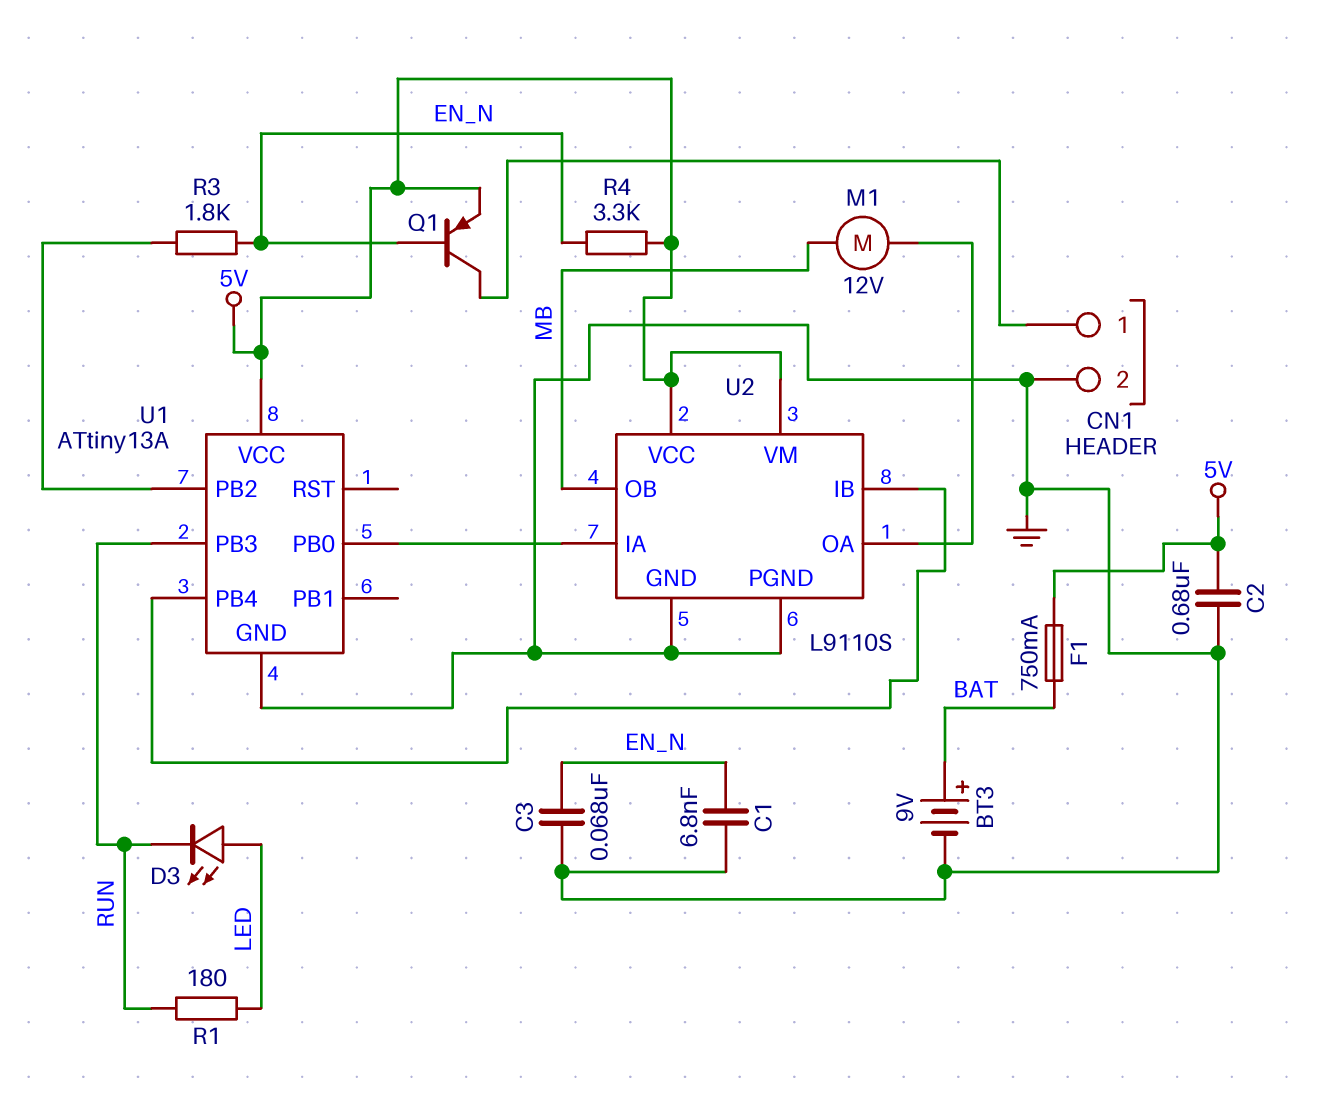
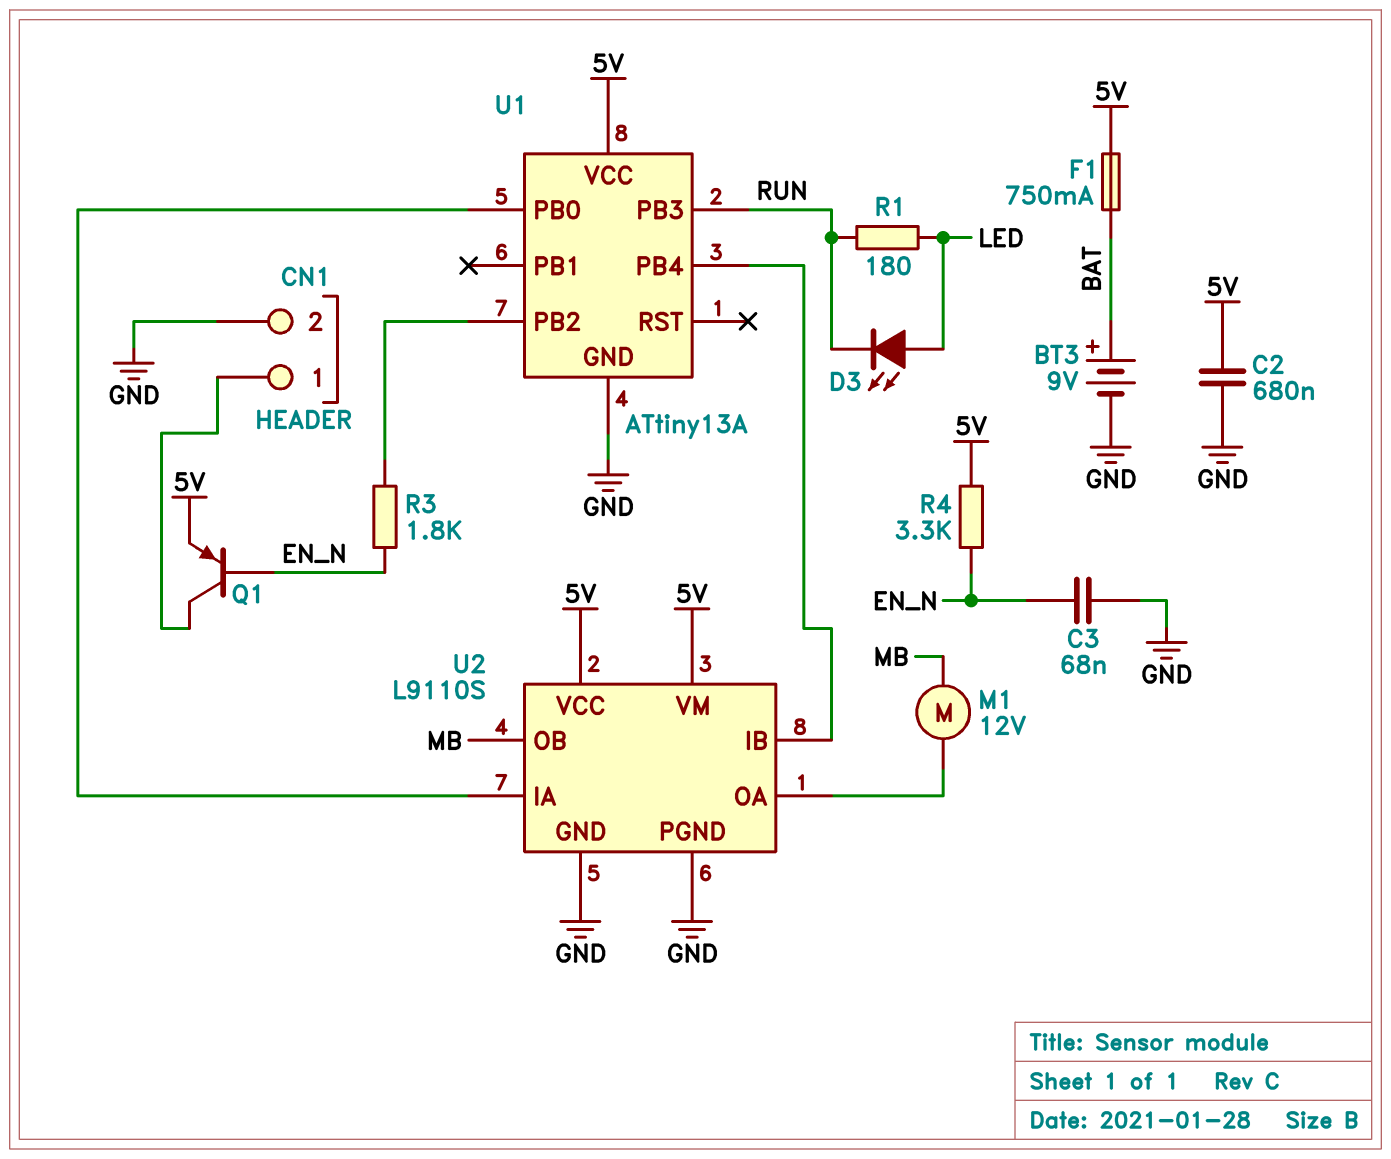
C1: 6.8nF (EN_N, GND) -> none

